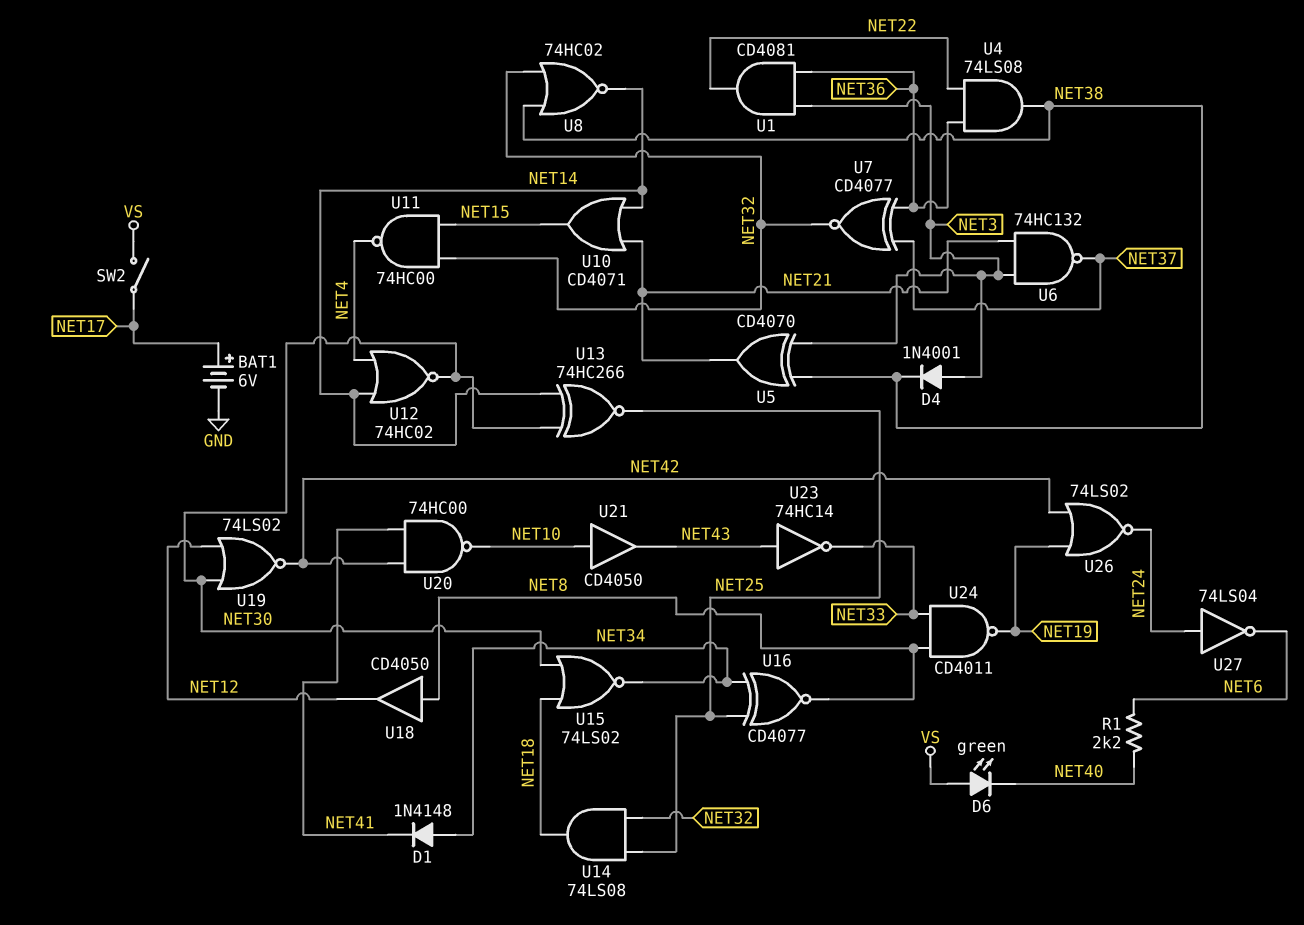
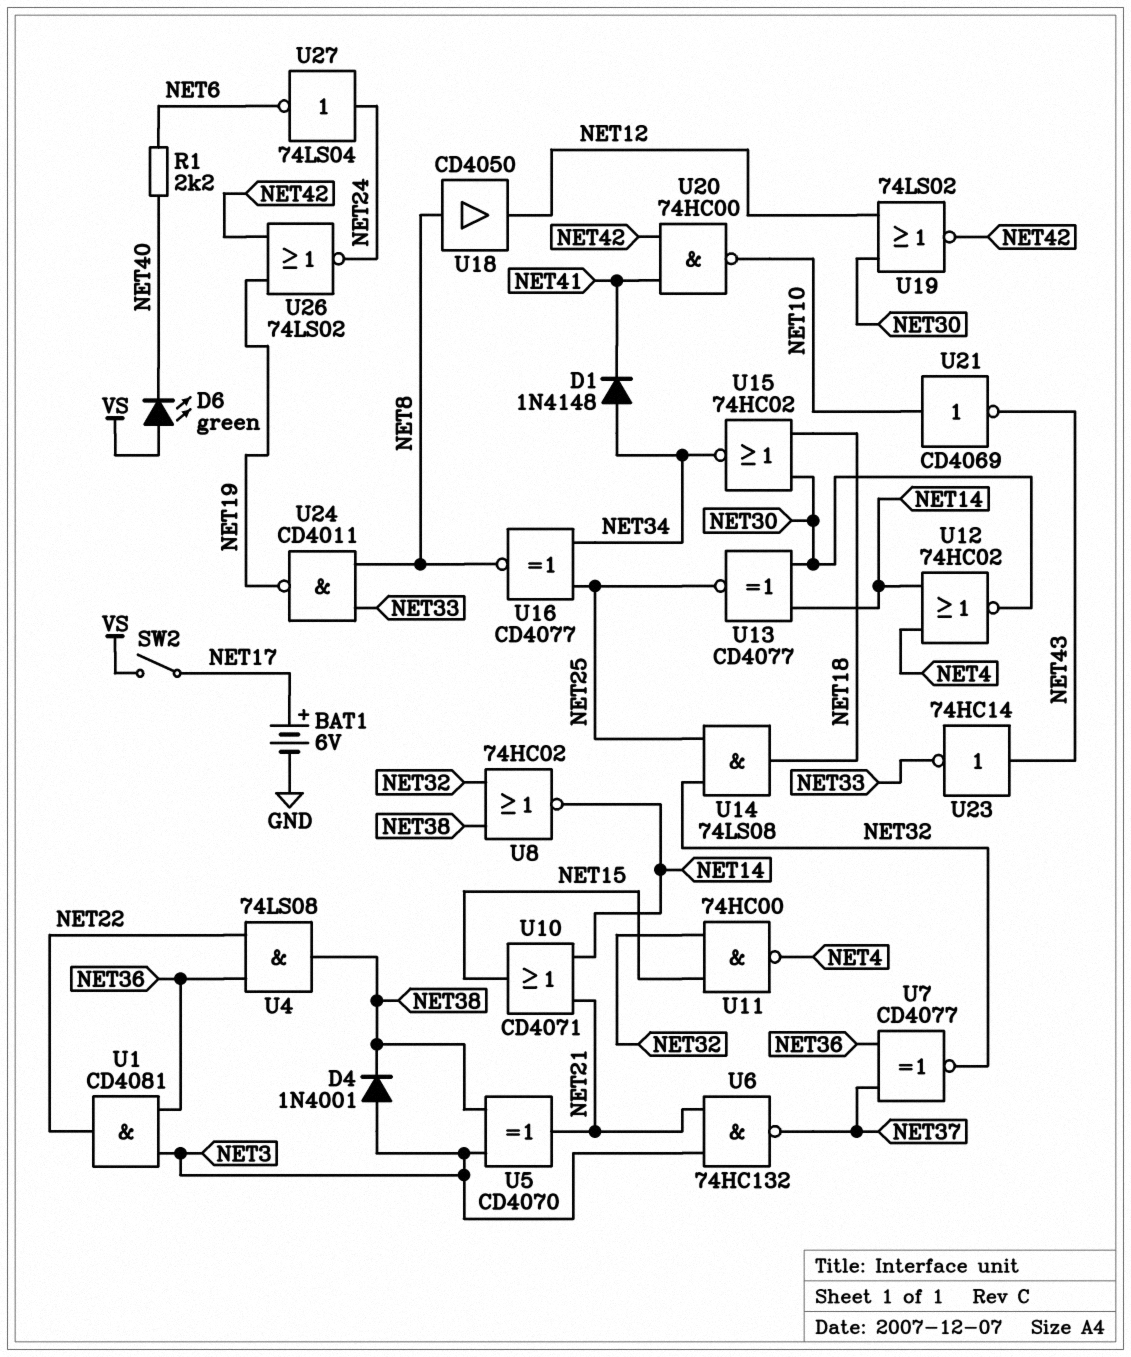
U13: XNOR 74HC266 (in NET14, in NET30, out NET25) -> XNOR CD4077 (in NET14, in NET30, out NET25)
U15: NOR 74LS02 (in NET18, in NET30, out NET34) -> NOR 74HC02 (in NET18, in NET30, out NET34)
U21: buffer CD4050 (in NET10, out NET43) -> NOT CD4069 (in NET10, out NET43)

